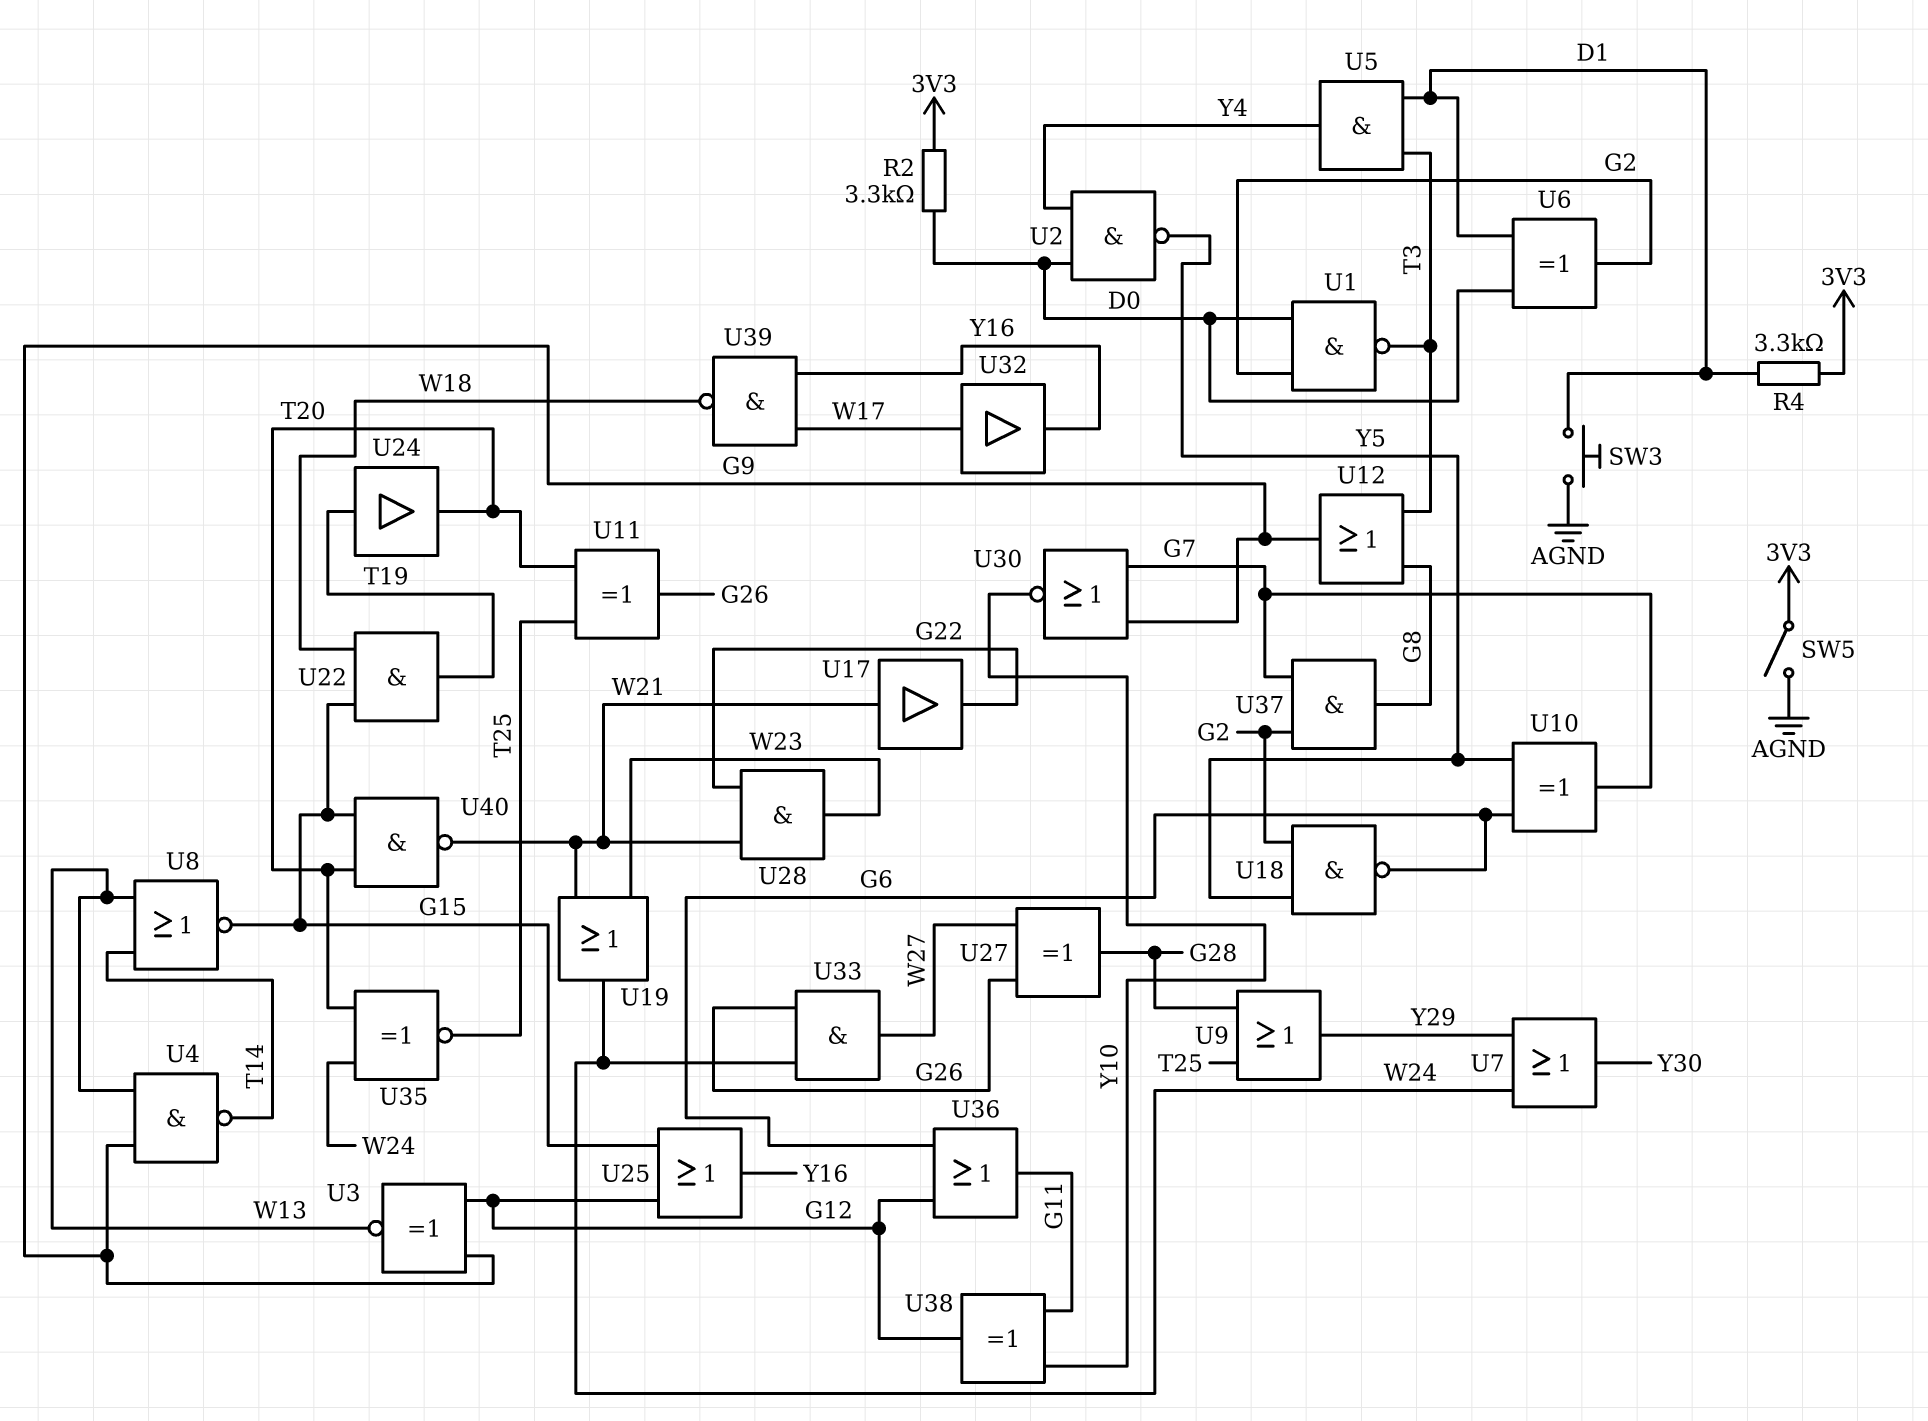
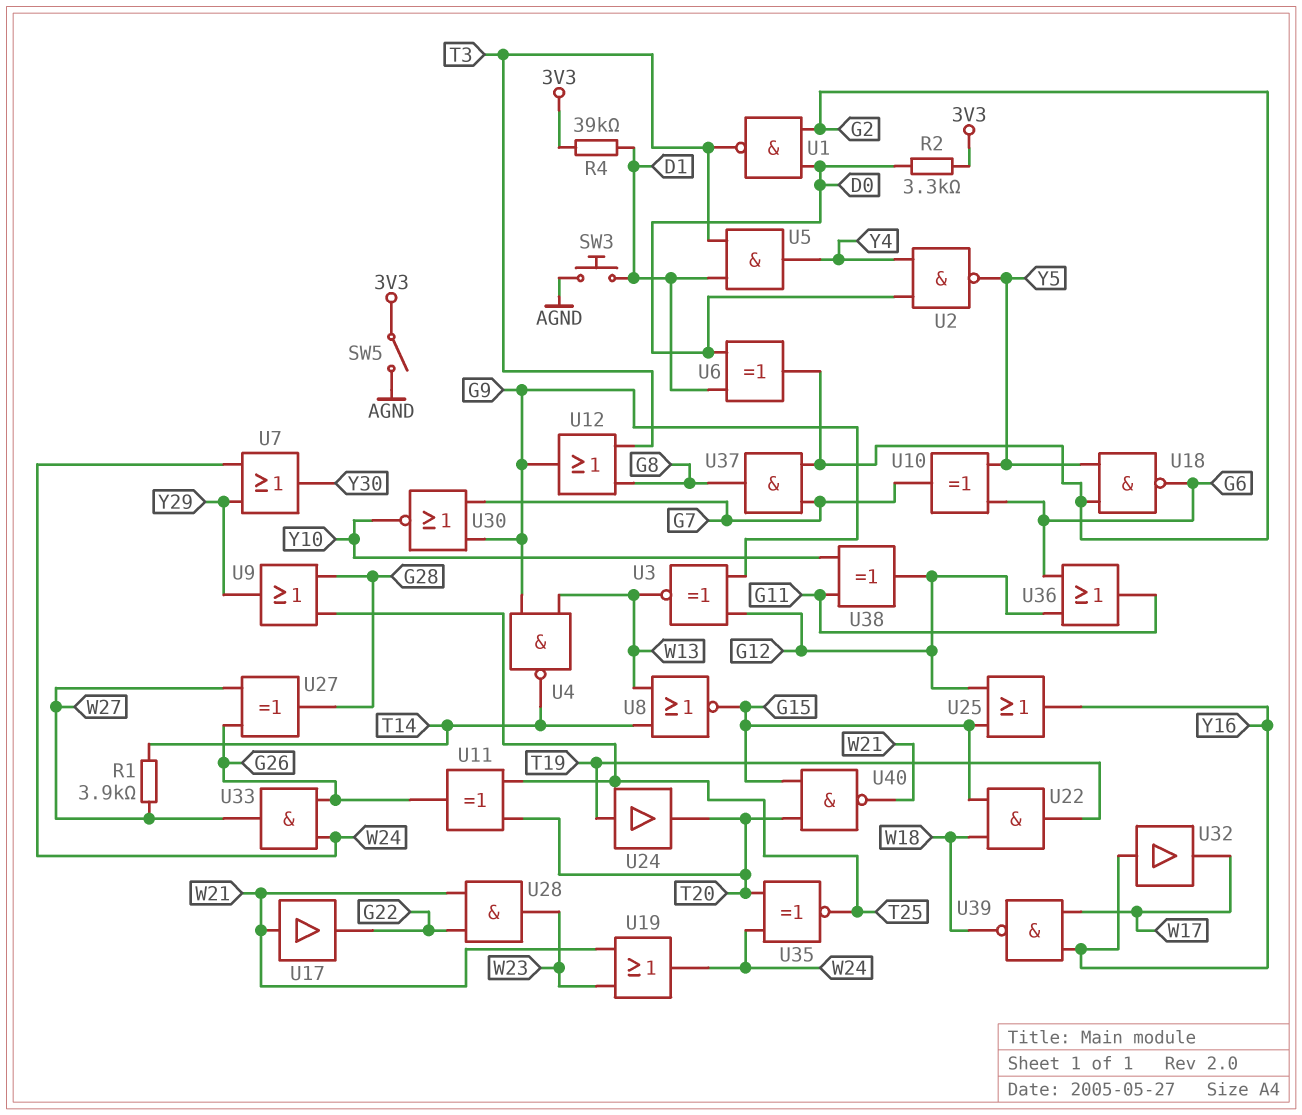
R1: none -> 3.9k (T14, W27)
R4: 3.3k (3V3, D1) -> 39k (3V3, D1)
U32: buffer (in W17, out Y16) -> buffer (in Y16, out W17)

